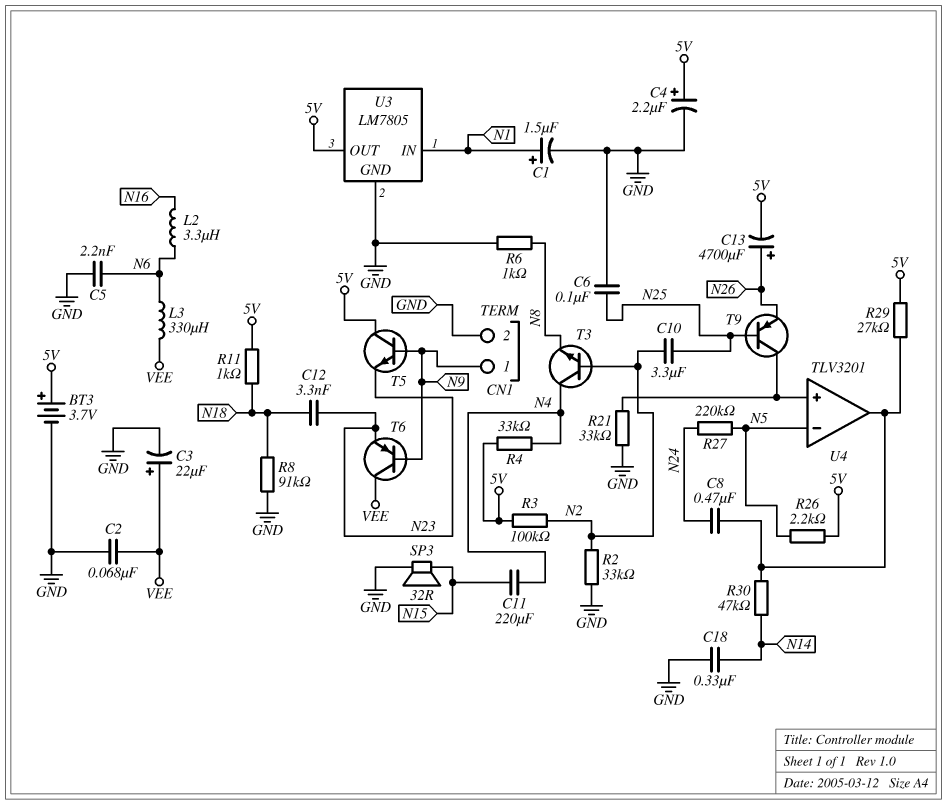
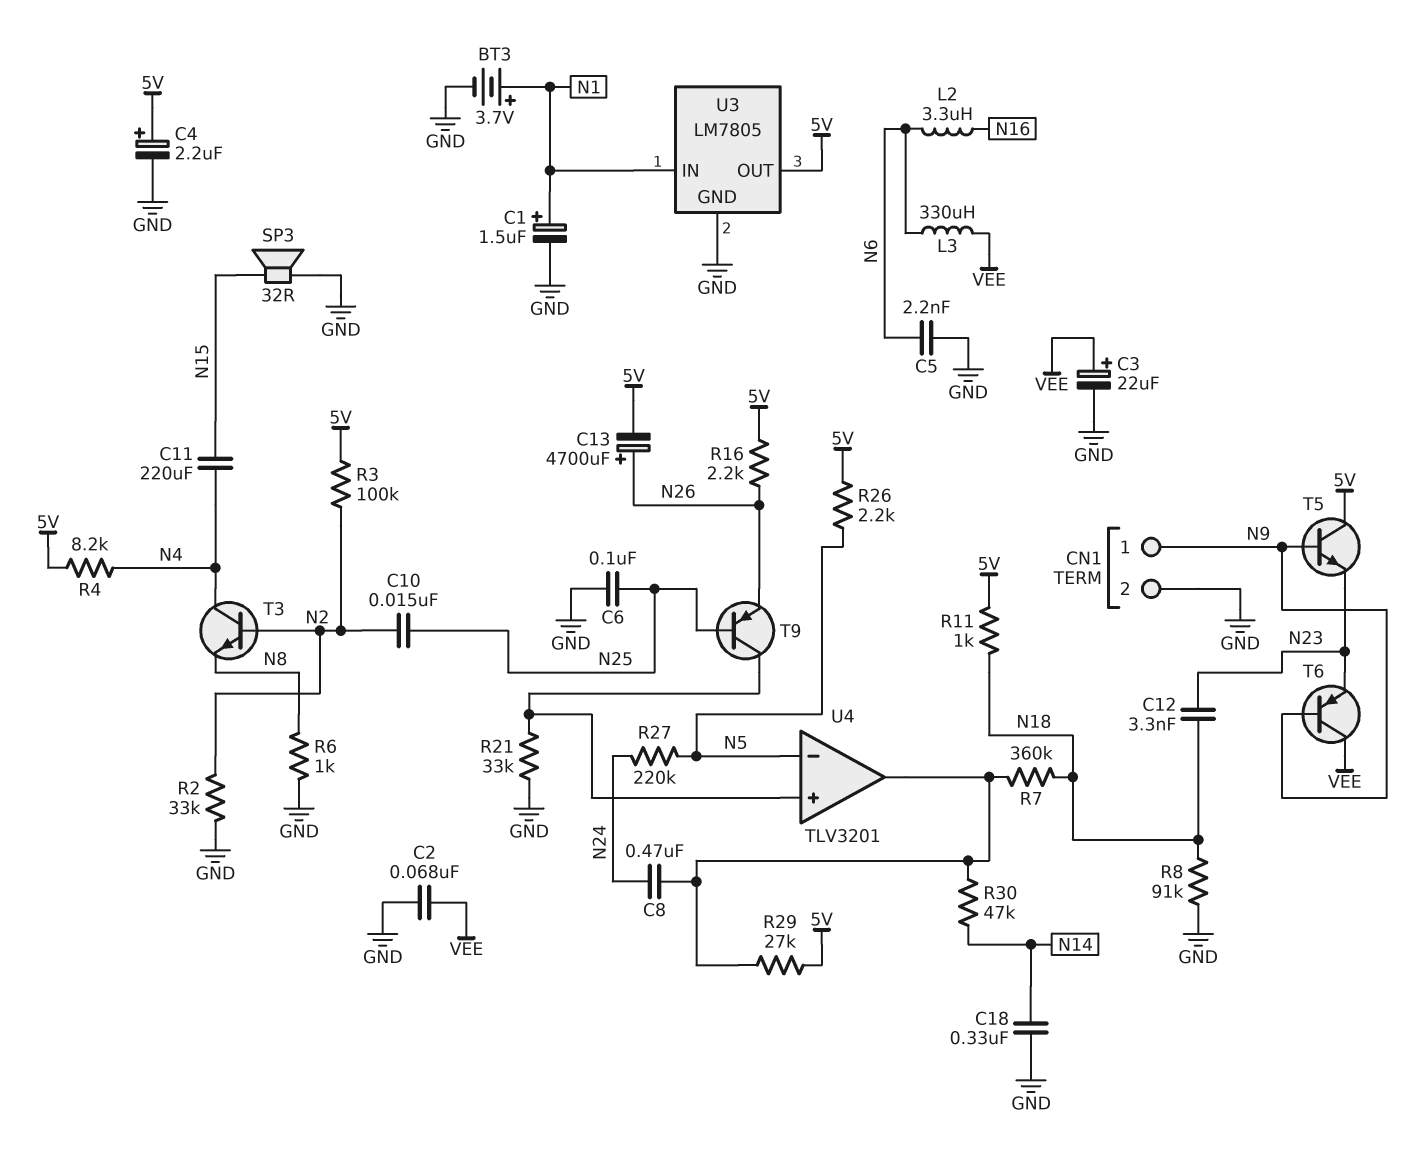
BT3: 3.7V (plus 5V, minus GND) -> 3.7V (plus N1, minus GND)
C10: 3.3uF (N2, N25) -> 15nF (N2, N25)
R4: 33k (5V, N4) -> 8.2k (5V, N4)
R7: none -> 360k (N18, U4/out)
R16: none -> 2.2k (5V, N26)

